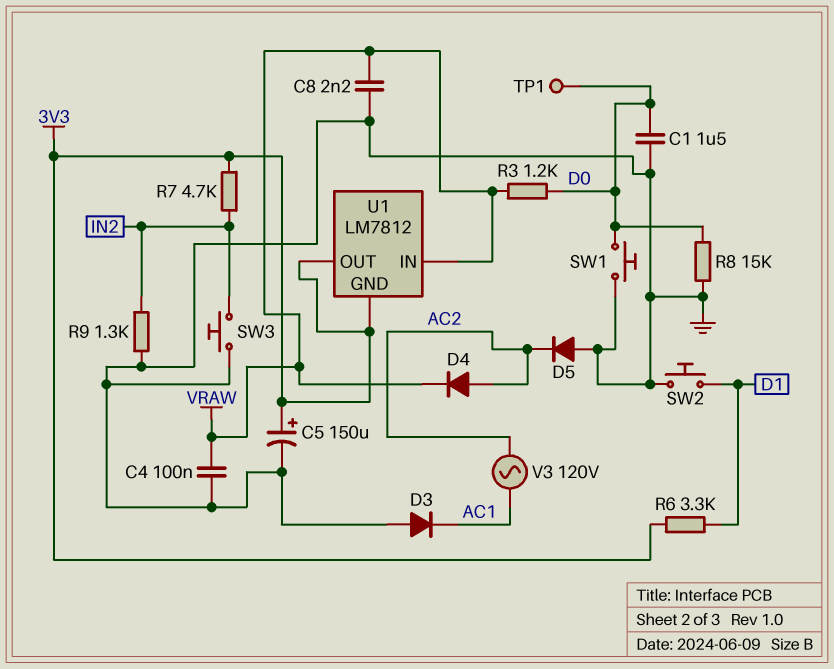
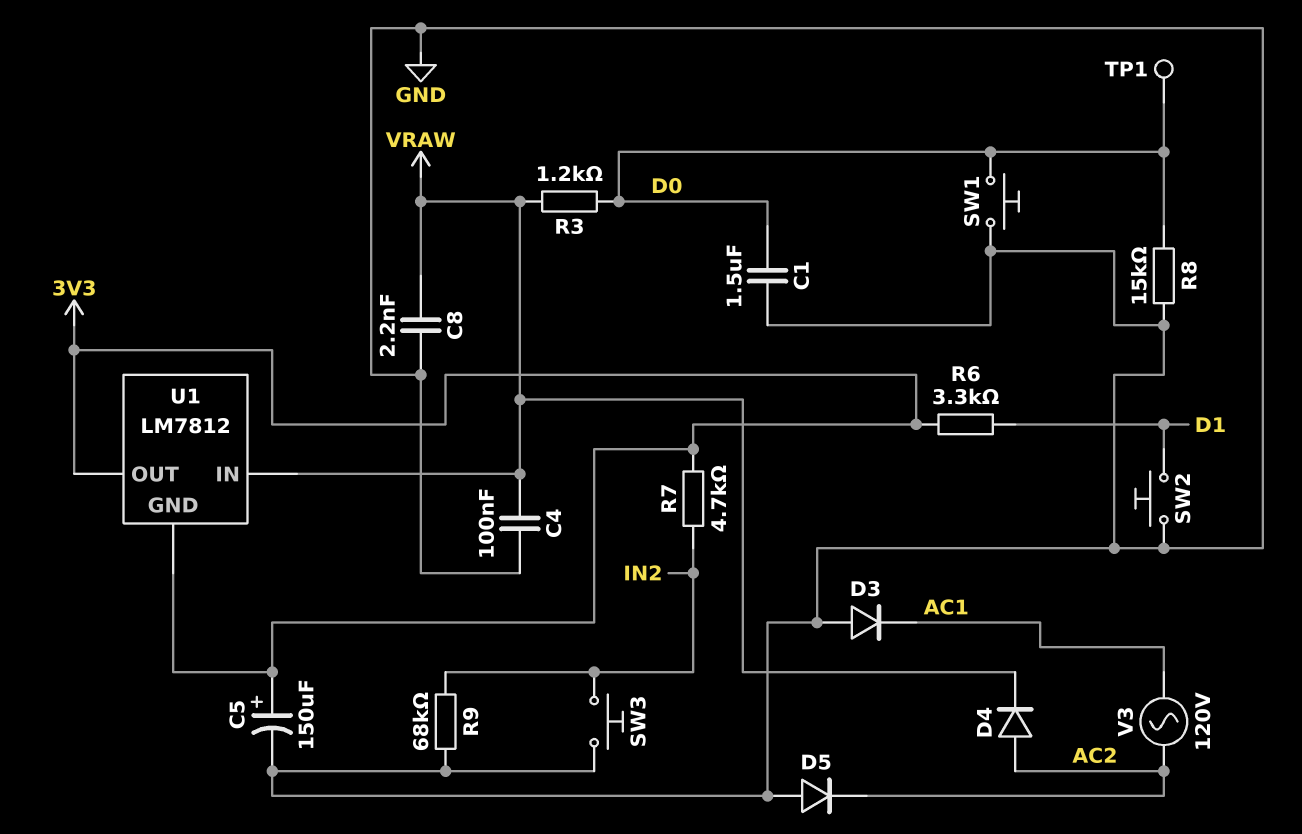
R9: 1.3k (GND, IN2) -> 68k (GND, IN2)

